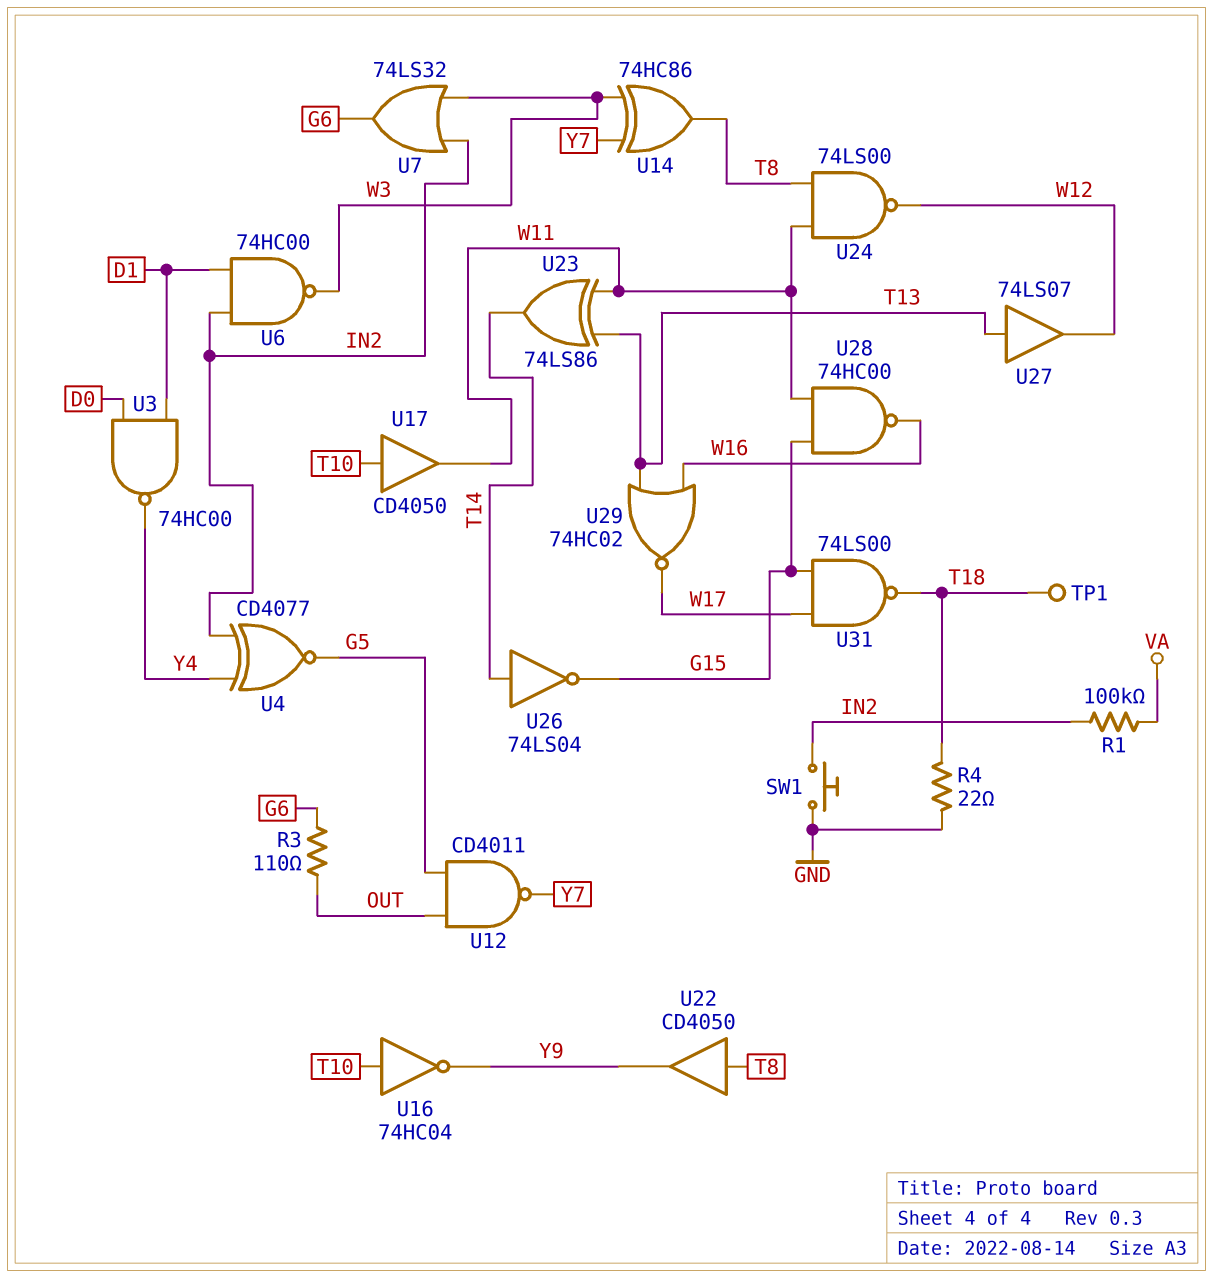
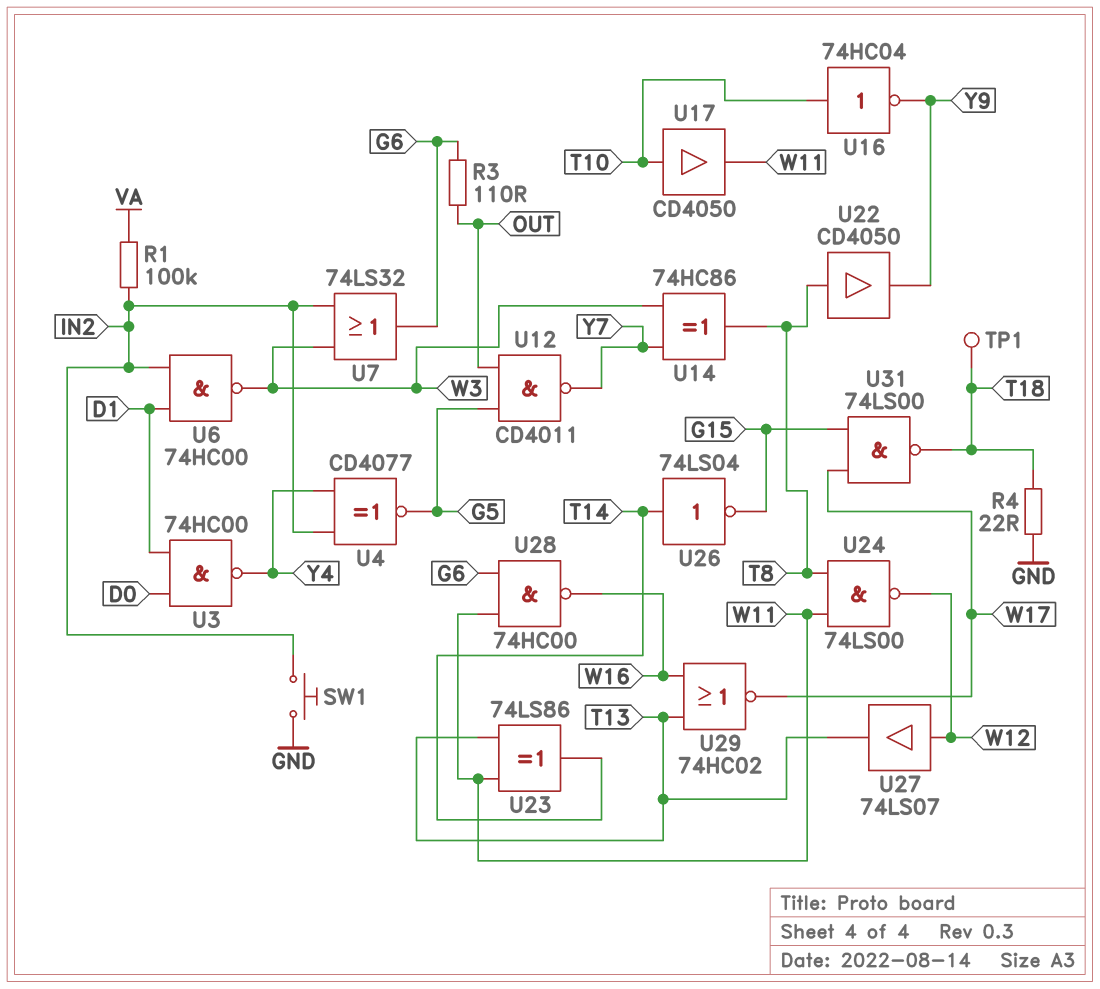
U27: buffer 74LS07 (in T13, out W12) -> buffer 74LS07 (in W12, out T13)
U28: NAND 74HC00 (in G15, in W11, out W16) -> NAND 74HC00 (in G6, in W11, out W16)

